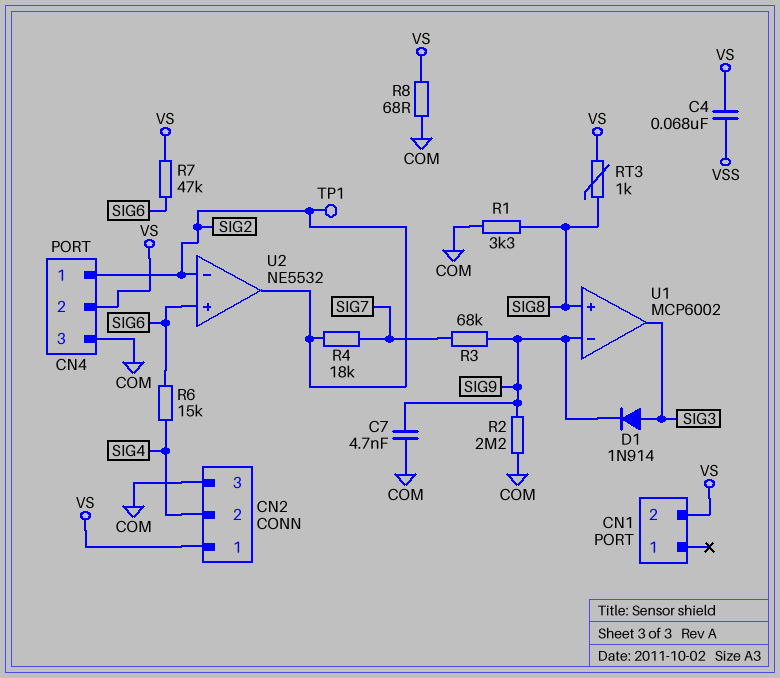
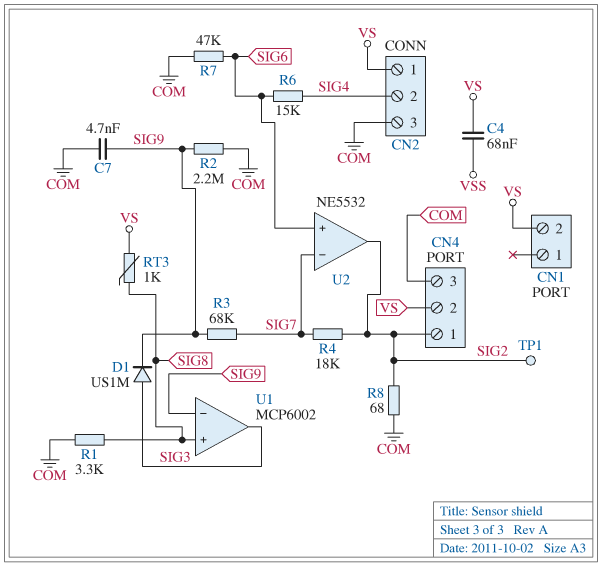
D1: diode 1N914 (A SIG3, K SIG9) -> diode US1M (A SIG3, K SIG9)
R7: 47k (SIG6, VS) -> 47k (COM, SIG6)
R8: 68 (COM, VS) -> 68 (COM, SIG2)
U2 pin in-: SIG2 -> SIG7

